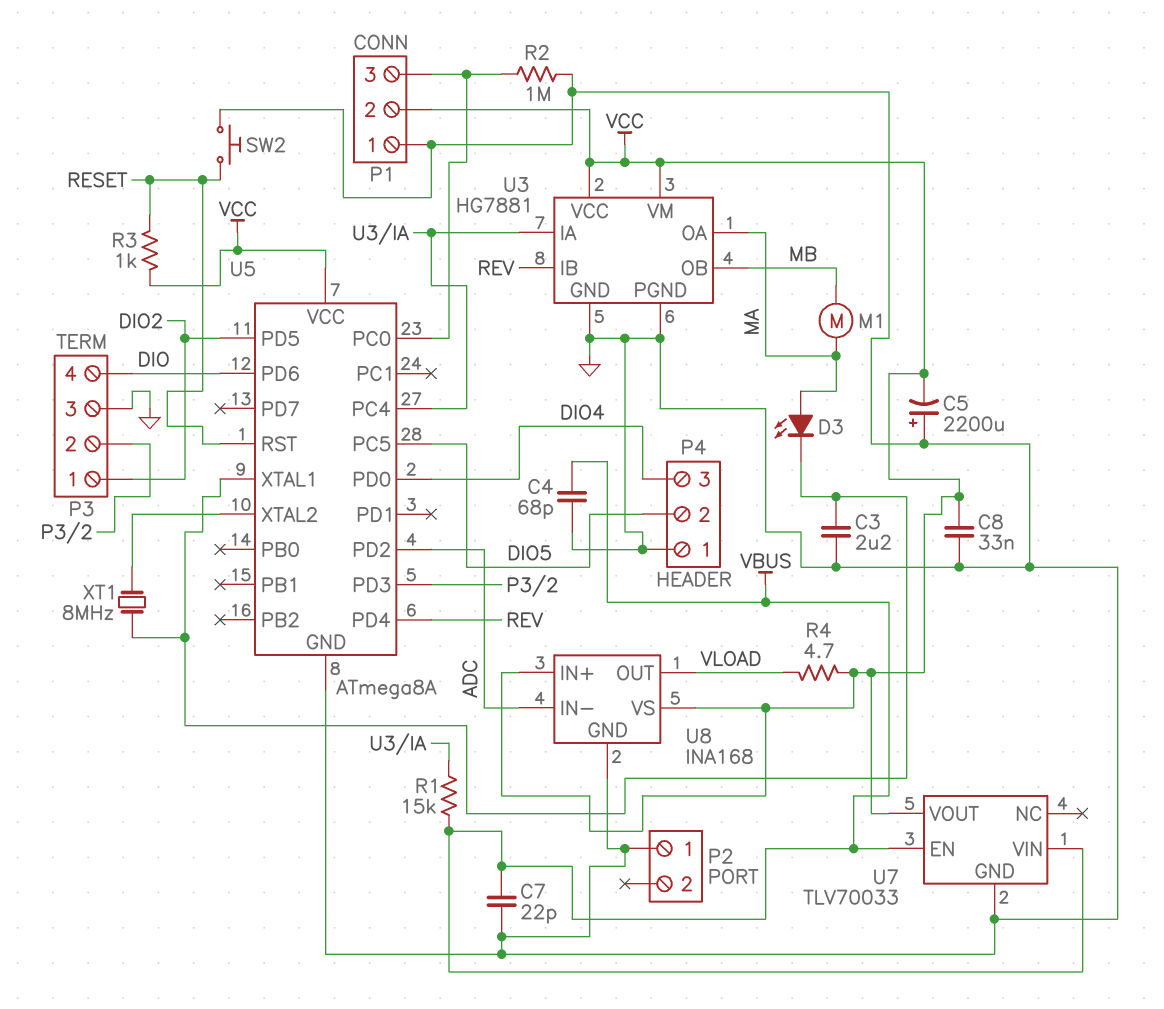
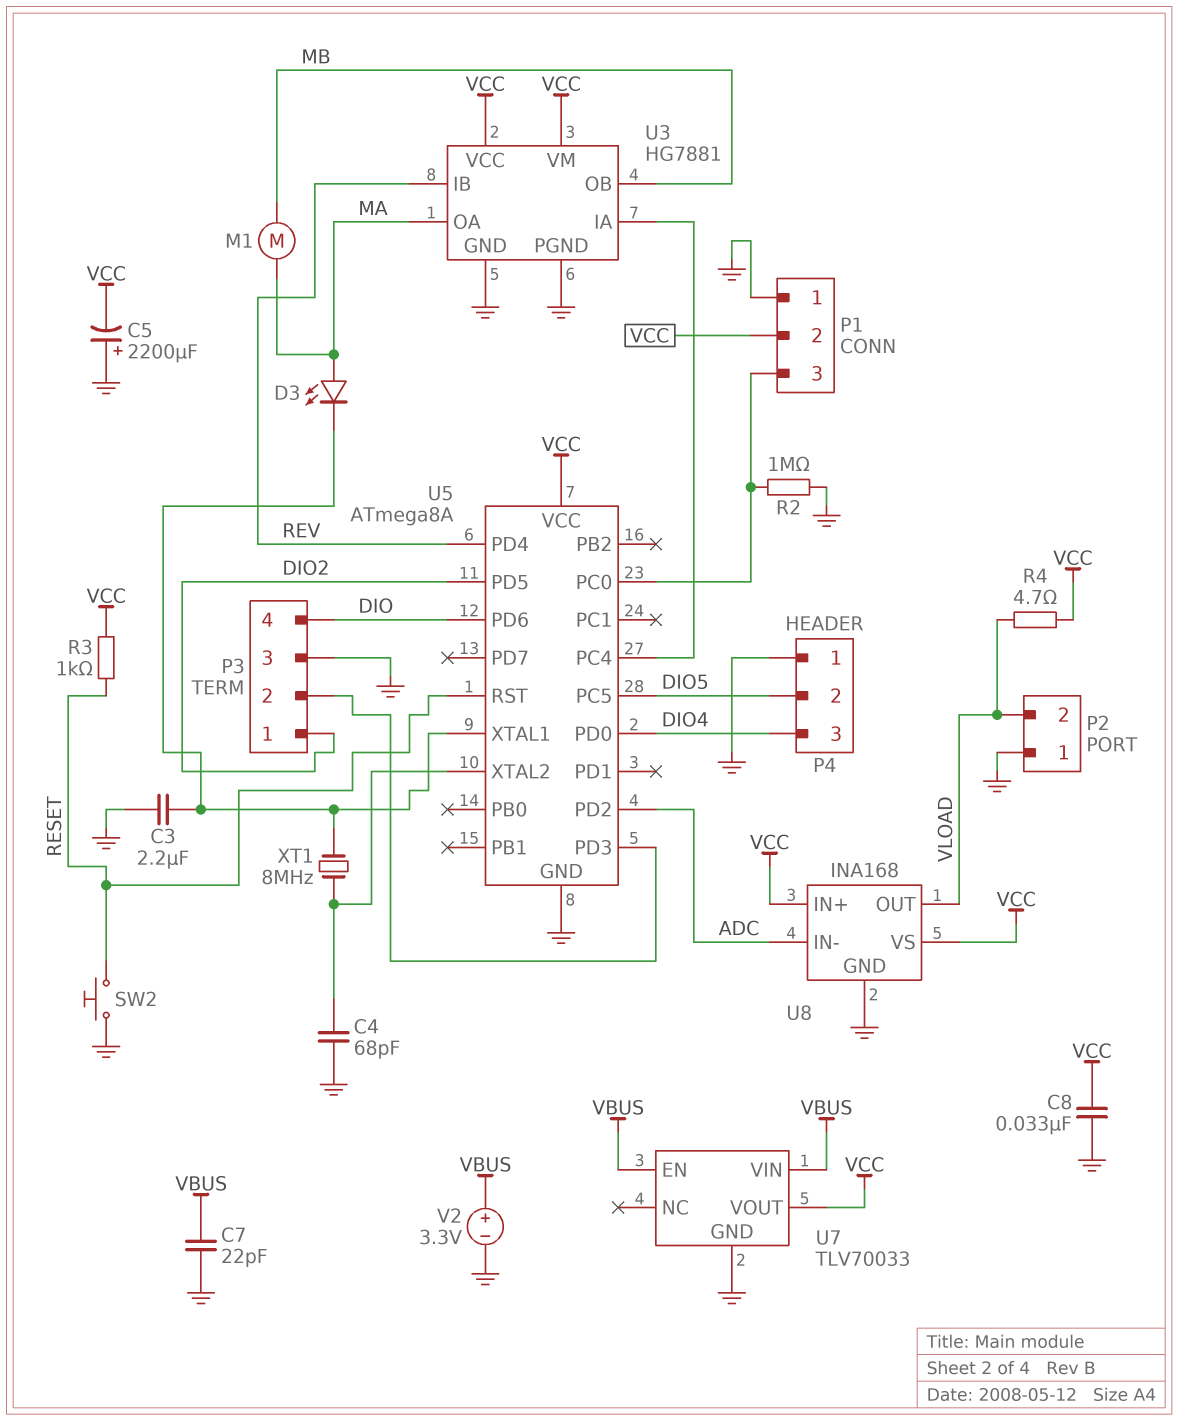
C4: 68pF (GND, VBUS) -> 68pF (GND, U5/XTAL2)
P2 pin 2: none -> VLOAD
R1: 15k (U3/IA, VBUS) -> none
V2: none -> 3.3V (plus VBUS, minus GND)

